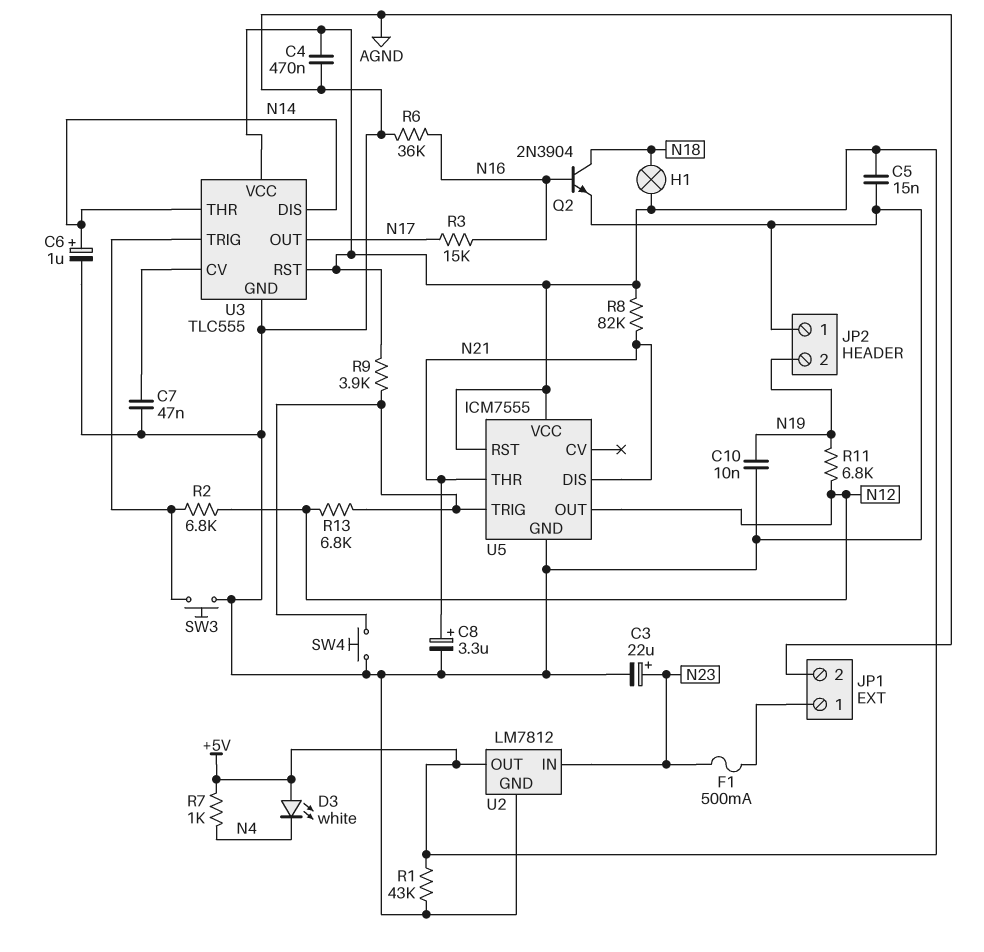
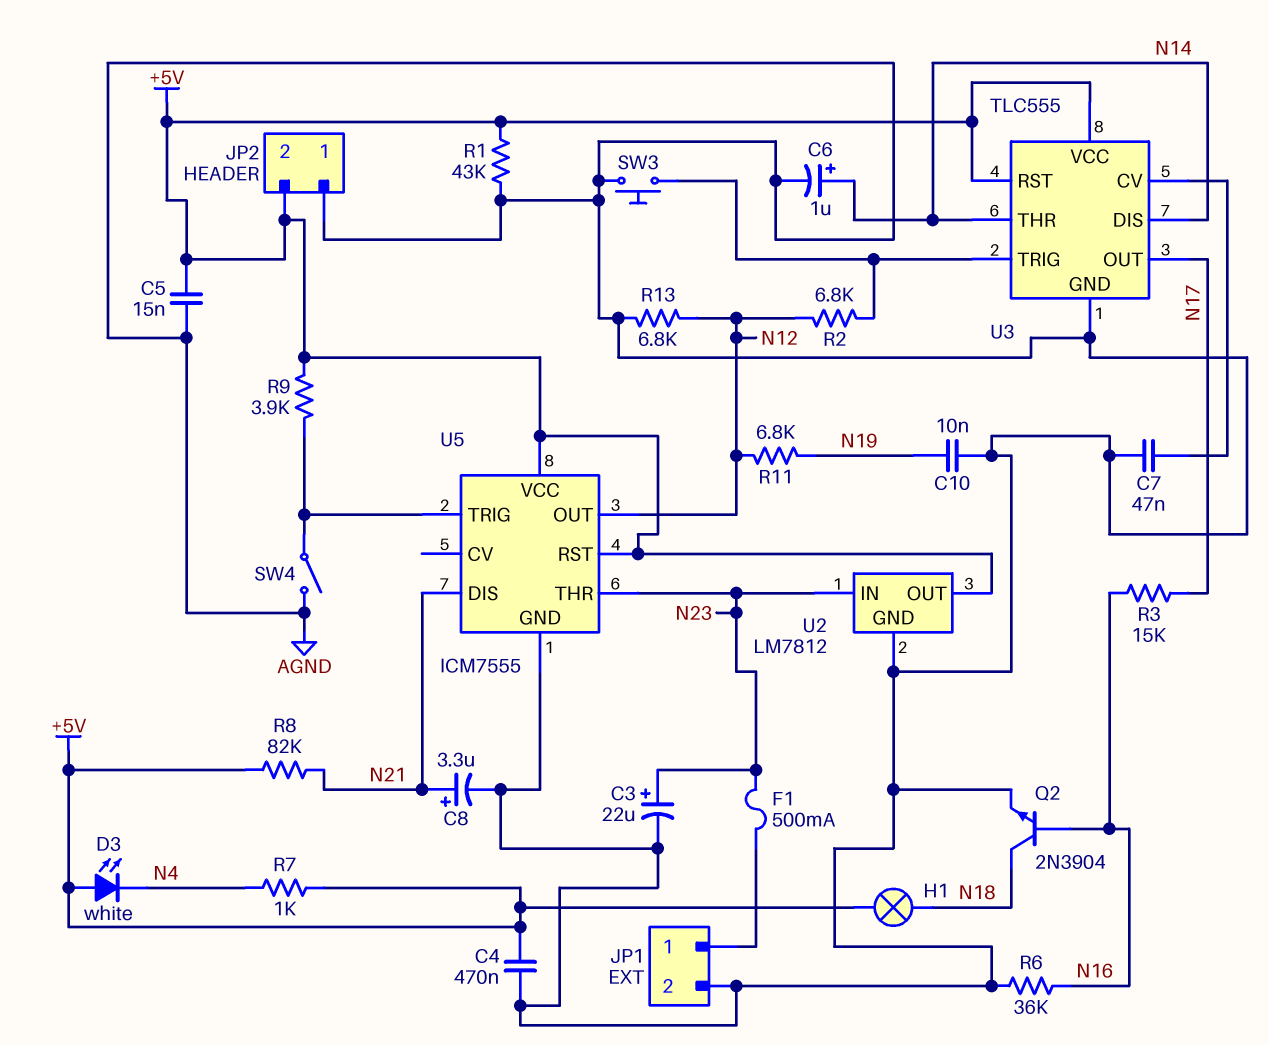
JP2 pin 2: N19 -> +5V
R13: 6.8k (N12, U5/TRIG) -> 6.8k (AGND, N12)
SW4: button (AGND, U5/TRIG) -> switch (AGND, U5/TRIG)
U5 pin THR: N21 -> N23

